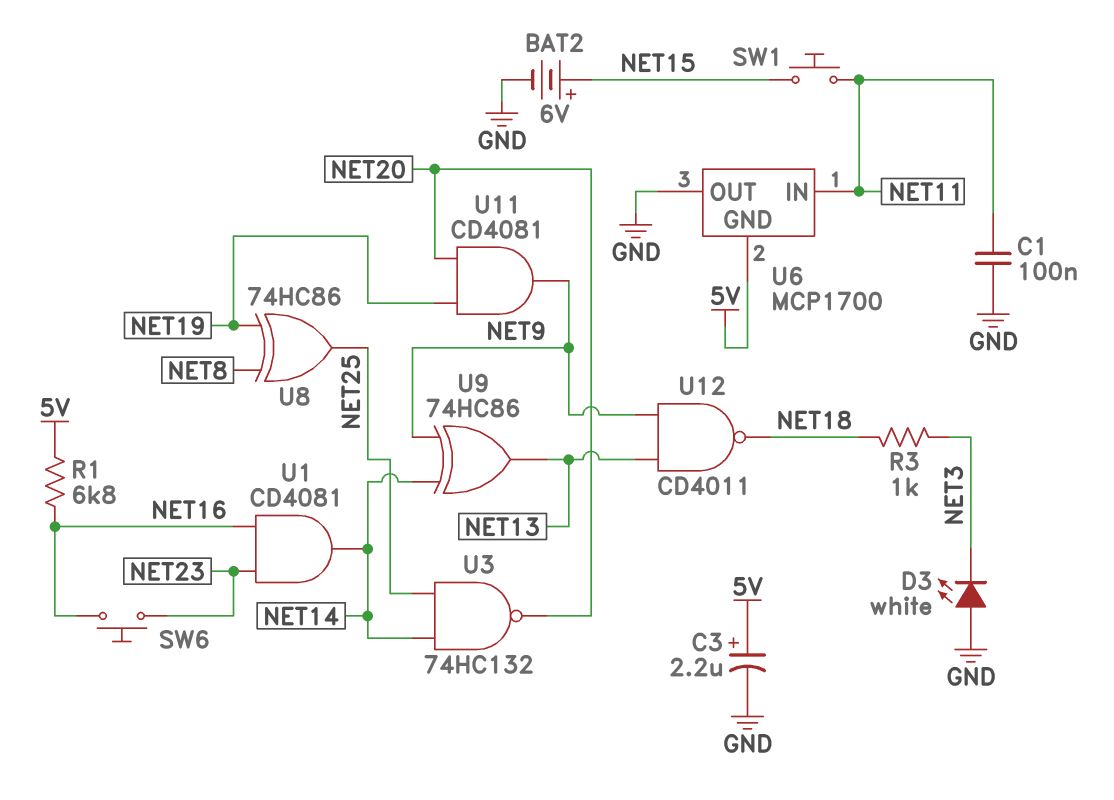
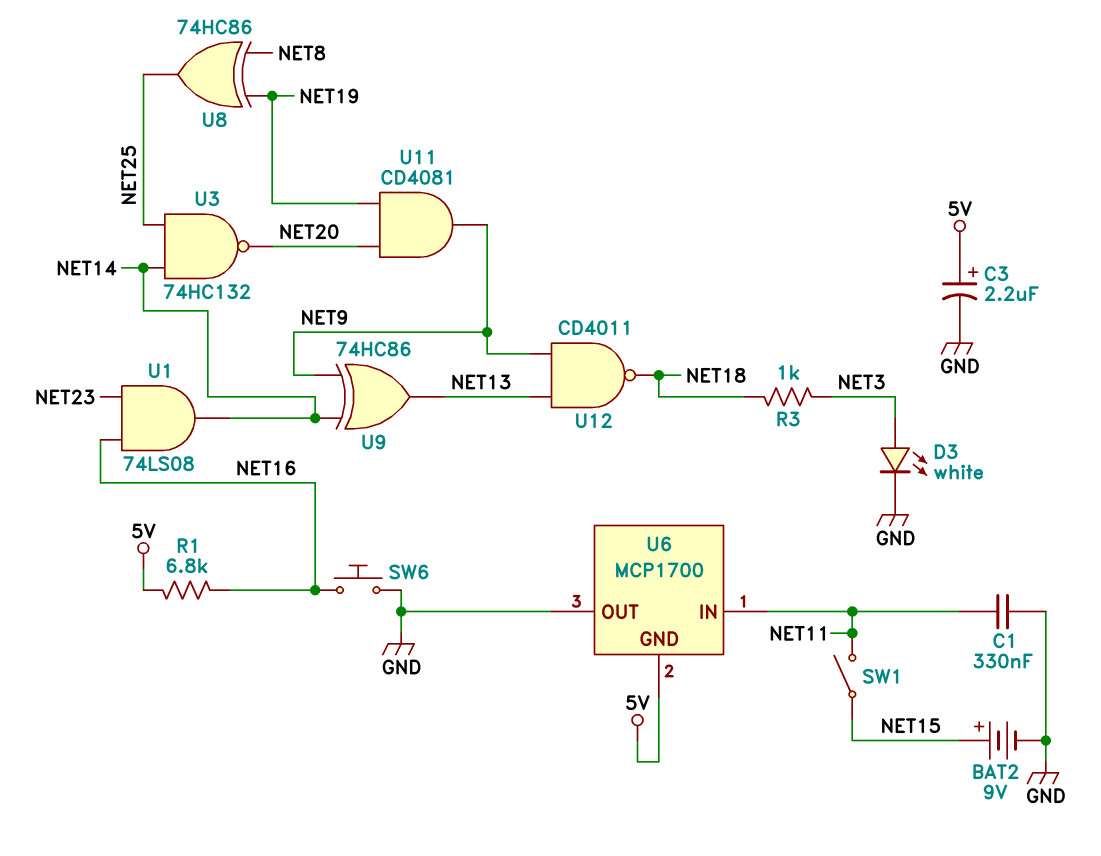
BAT2: 6V (plus NET15, minus GND) -> 9V (plus NET15, minus GND)
C1: 100nF (GND, NET11) -> 330nF (GND, NET11)
D3: LED white (A GND, K NET3) -> LED white (A NET3, K GND)
SW1: button (NET11, NET15) -> switch (NET11, NET15)
SW6: button (NET16, NET23) -> button (GND, NET16)
U1: AND CD4081 (in NET16, in NET23, out NET14) -> AND 74LS08 (in NET16, in NET23, out NET14)

